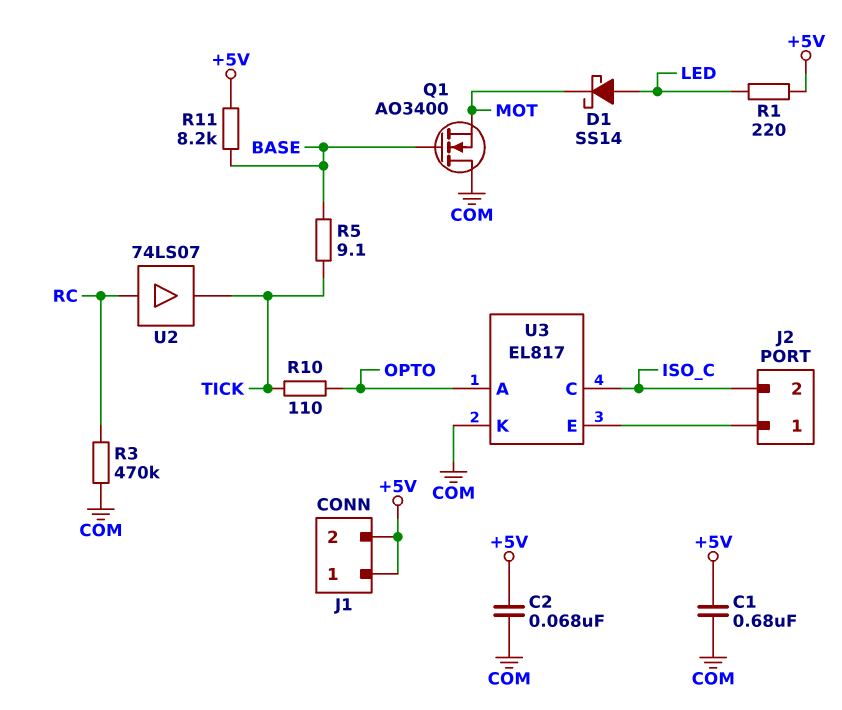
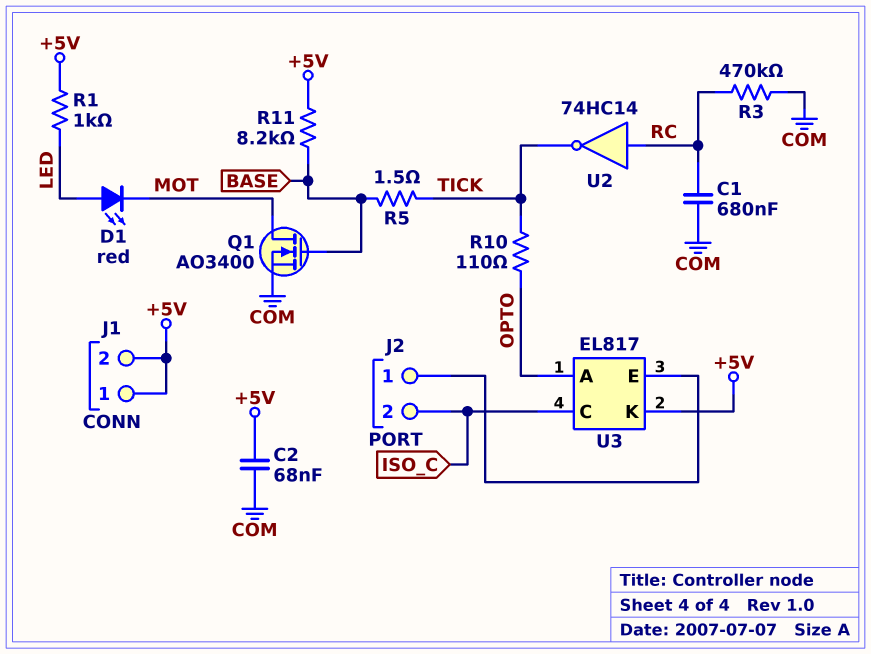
C1: 680nF (+5V, COM) -> 680nF (COM, RC)
D1: schottky SS14 (A LED, K MOT) -> LED red (A LED, K MOT)
Q1: NMOS AO3400 (G BASE, D COM, S MOT) -> NMOS AO3400 (G BASE, D MOT, S COM)
R1: 220 (+5V, LED) -> 1k (+5V, LED)
R5: 9.1 (BASE, TICK) -> 1.5 (BASE, TICK)
U2: buffer 74LS07 (in RC, out TICK) -> NOT 74HC14 (in RC, out TICK)
U3 pin K: COM -> +5V

